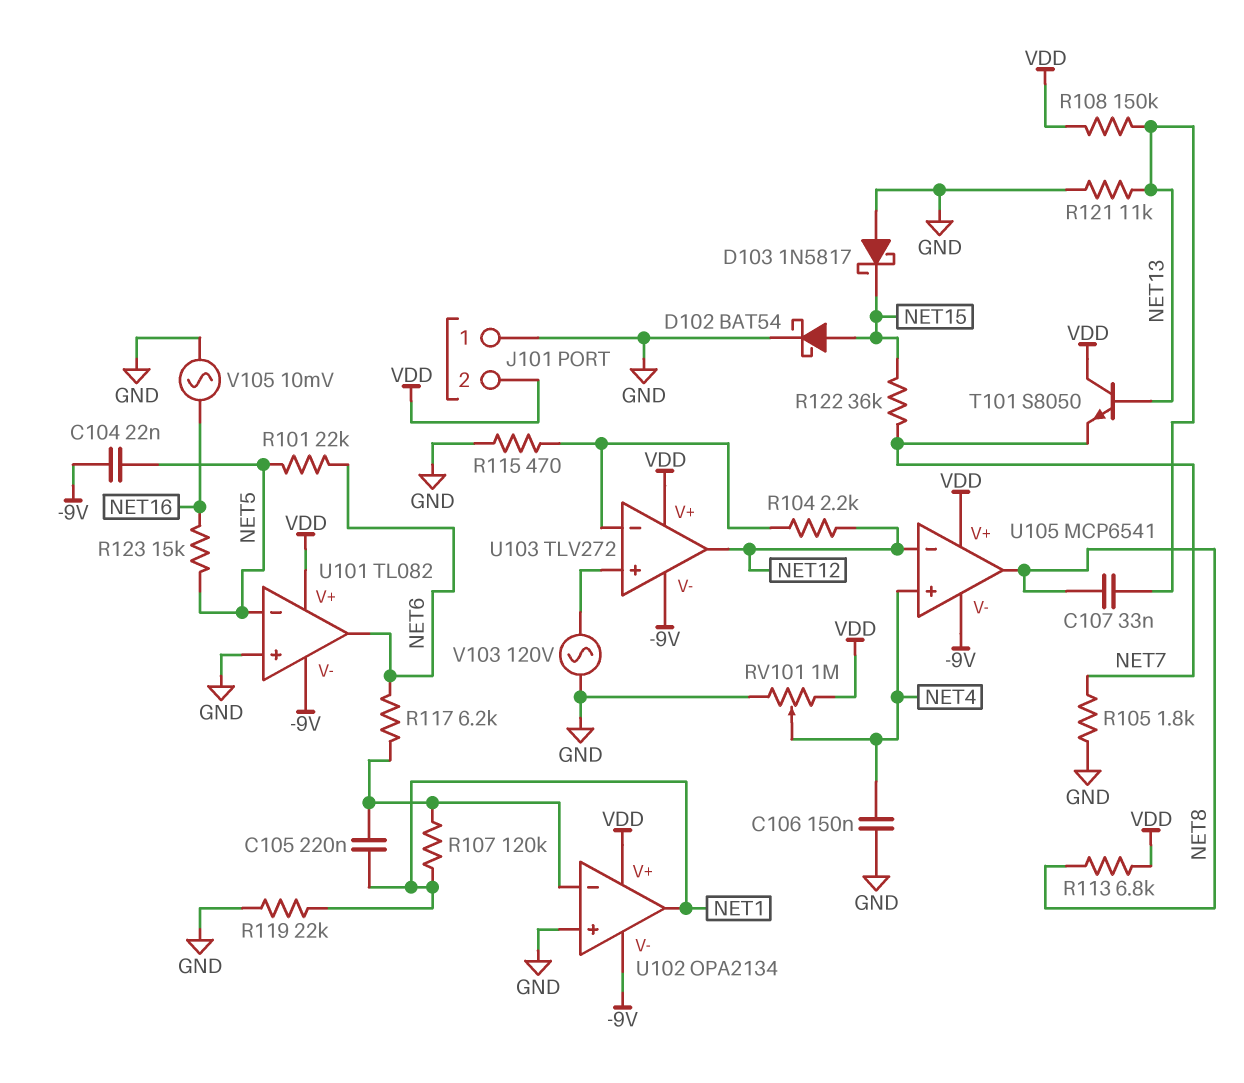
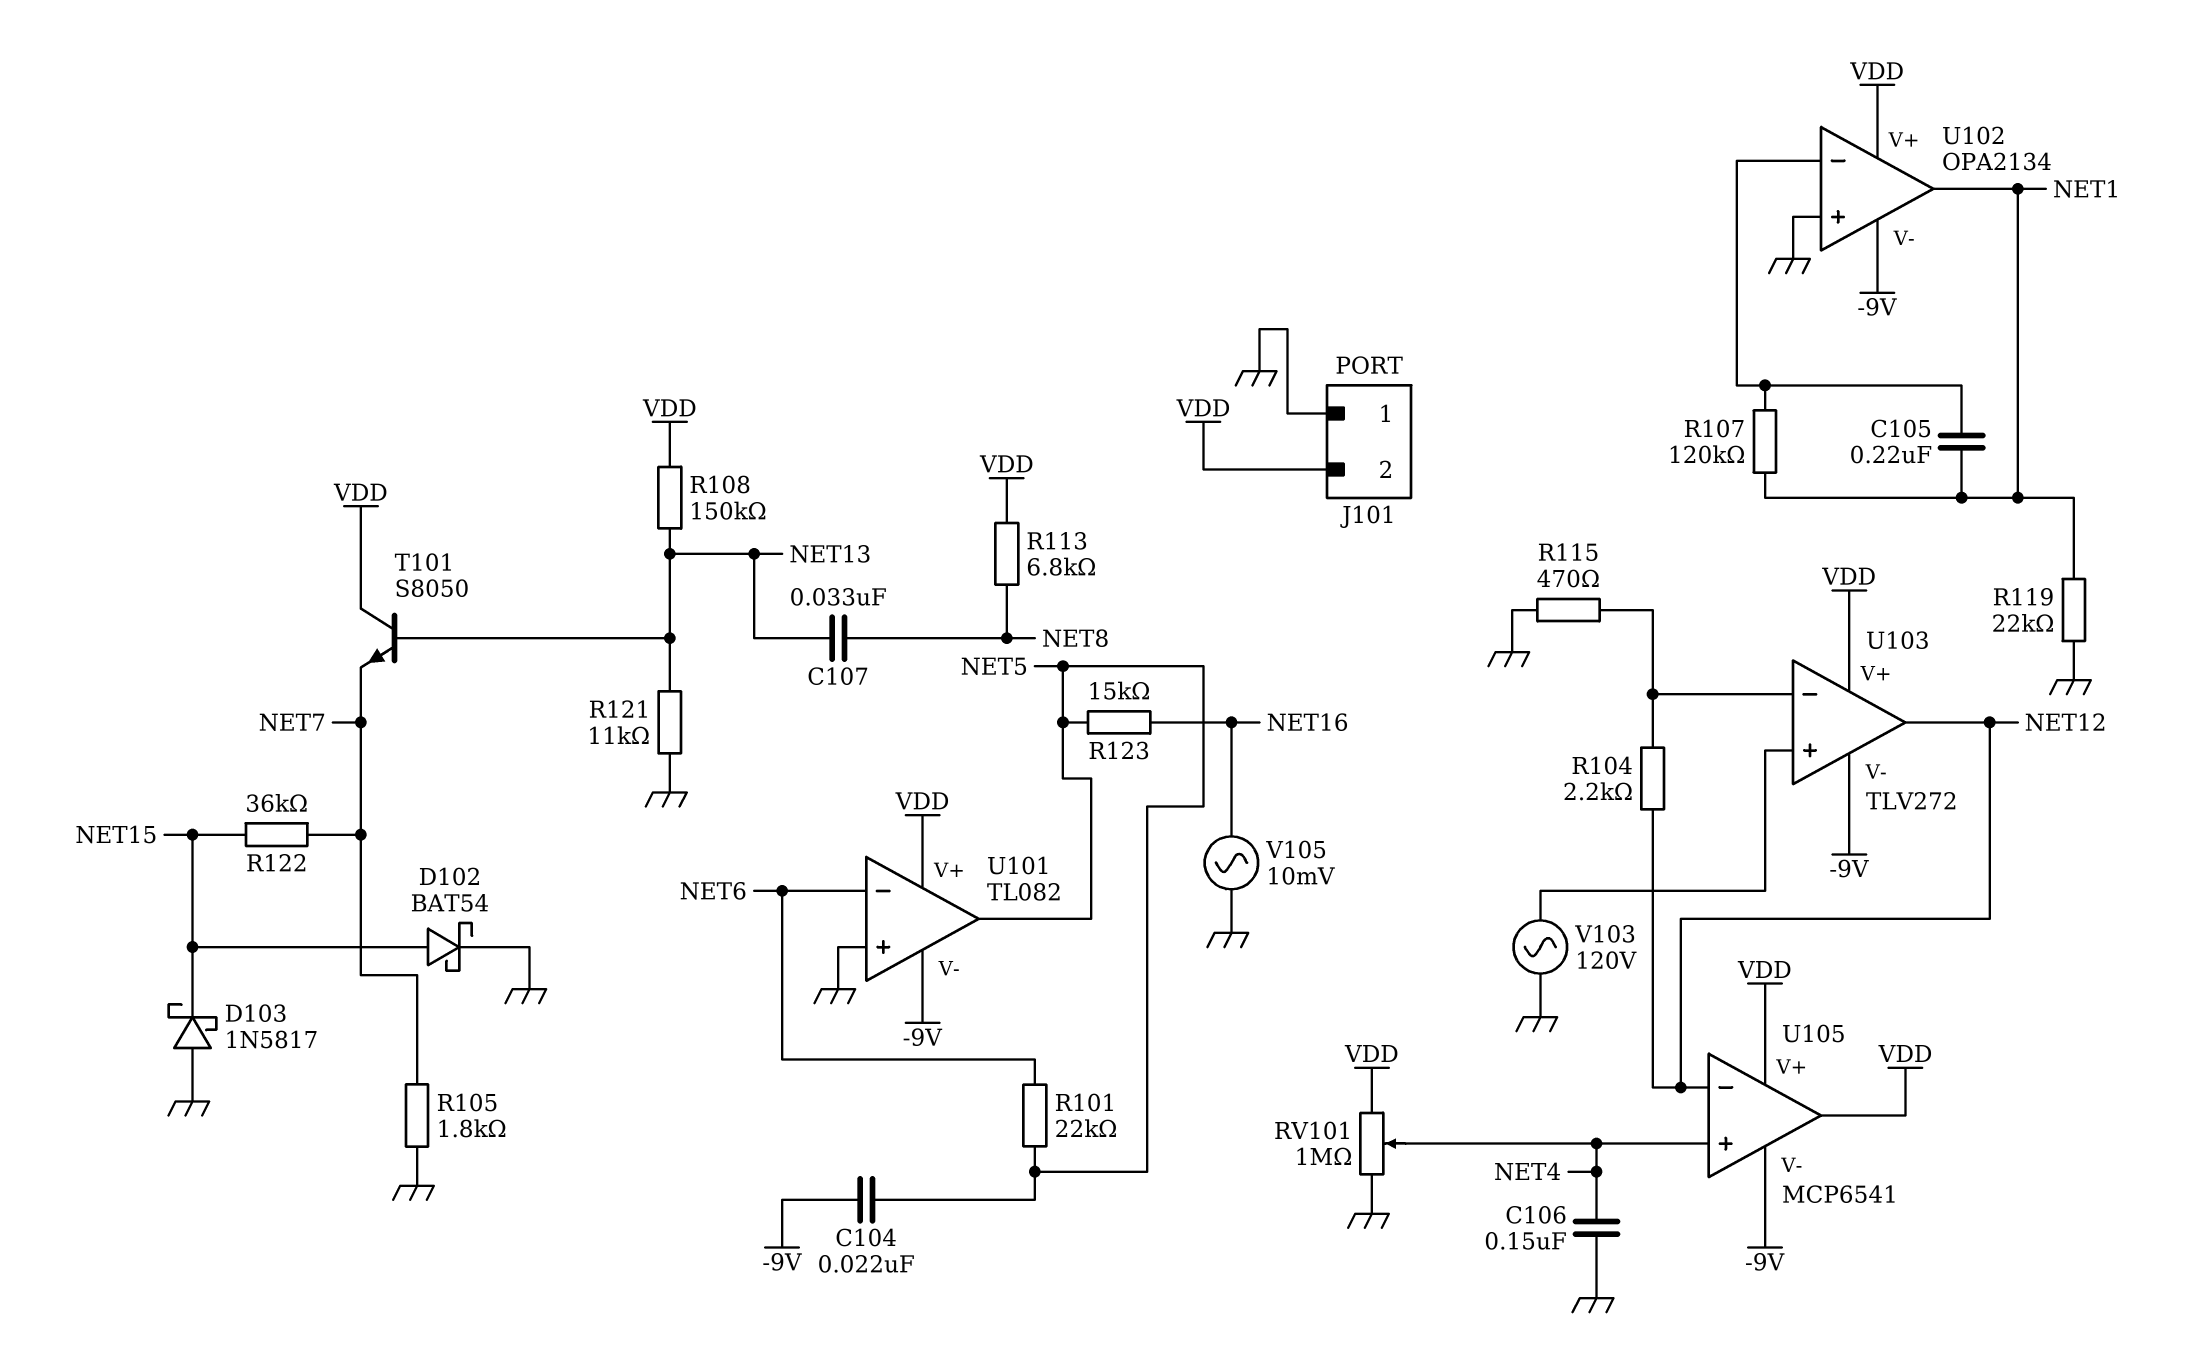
R117: 6.2k (NET6, U102/in-) -> none
U101 pin in-: NET5 -> NET6
U101 pin out: NET6 -> NET5
U105 pin out: NET8 -> VDD

